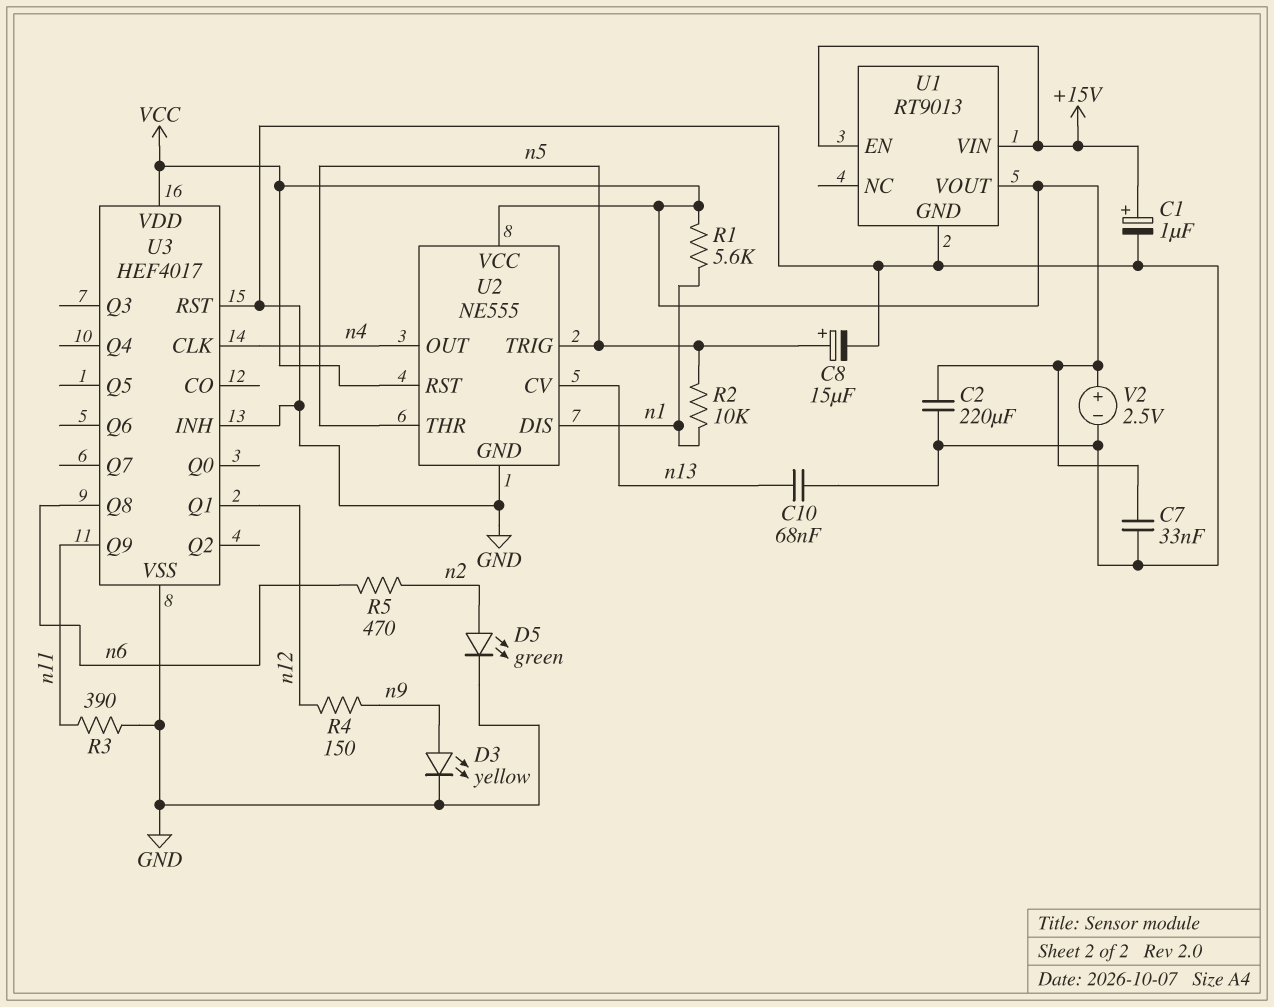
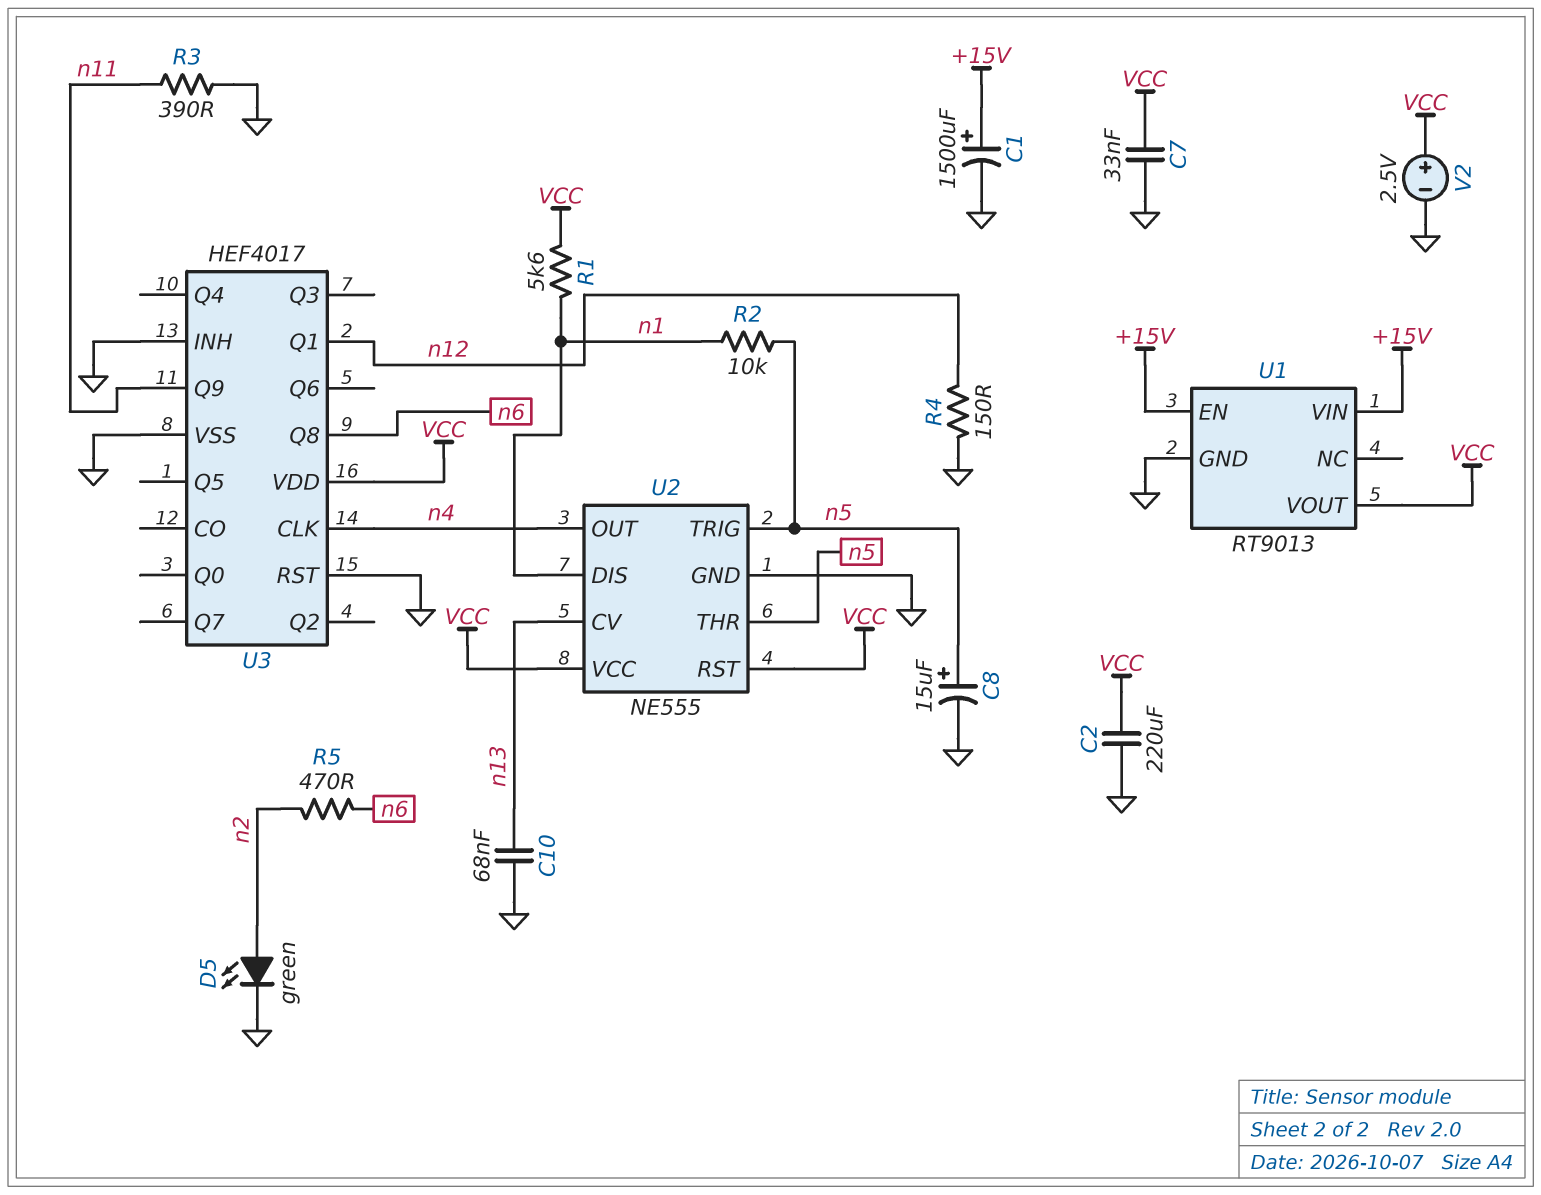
C1: 1uF (plus +15V, minus GND) -> 1500uF (plus +15V, minus GND)
D3: LED yellow (A n9, K GND) -> none
R4: 150 (n9, n12) -> 150 (GND, n12)

